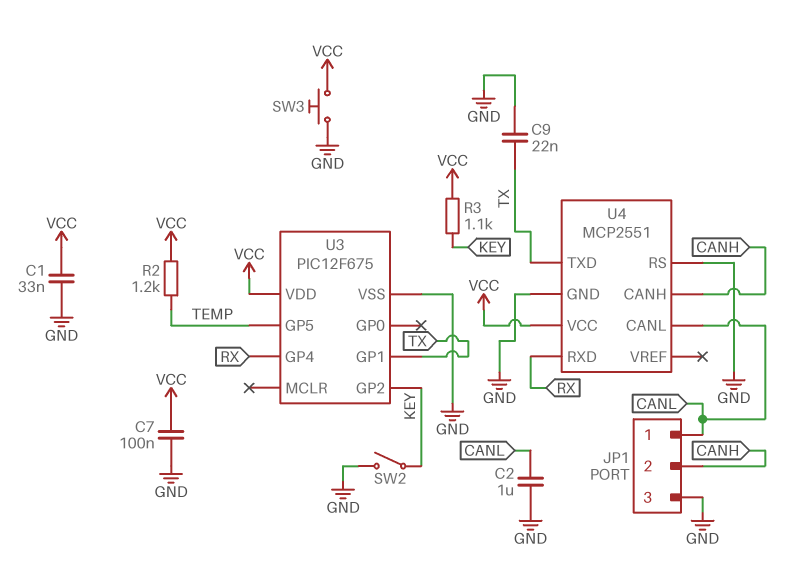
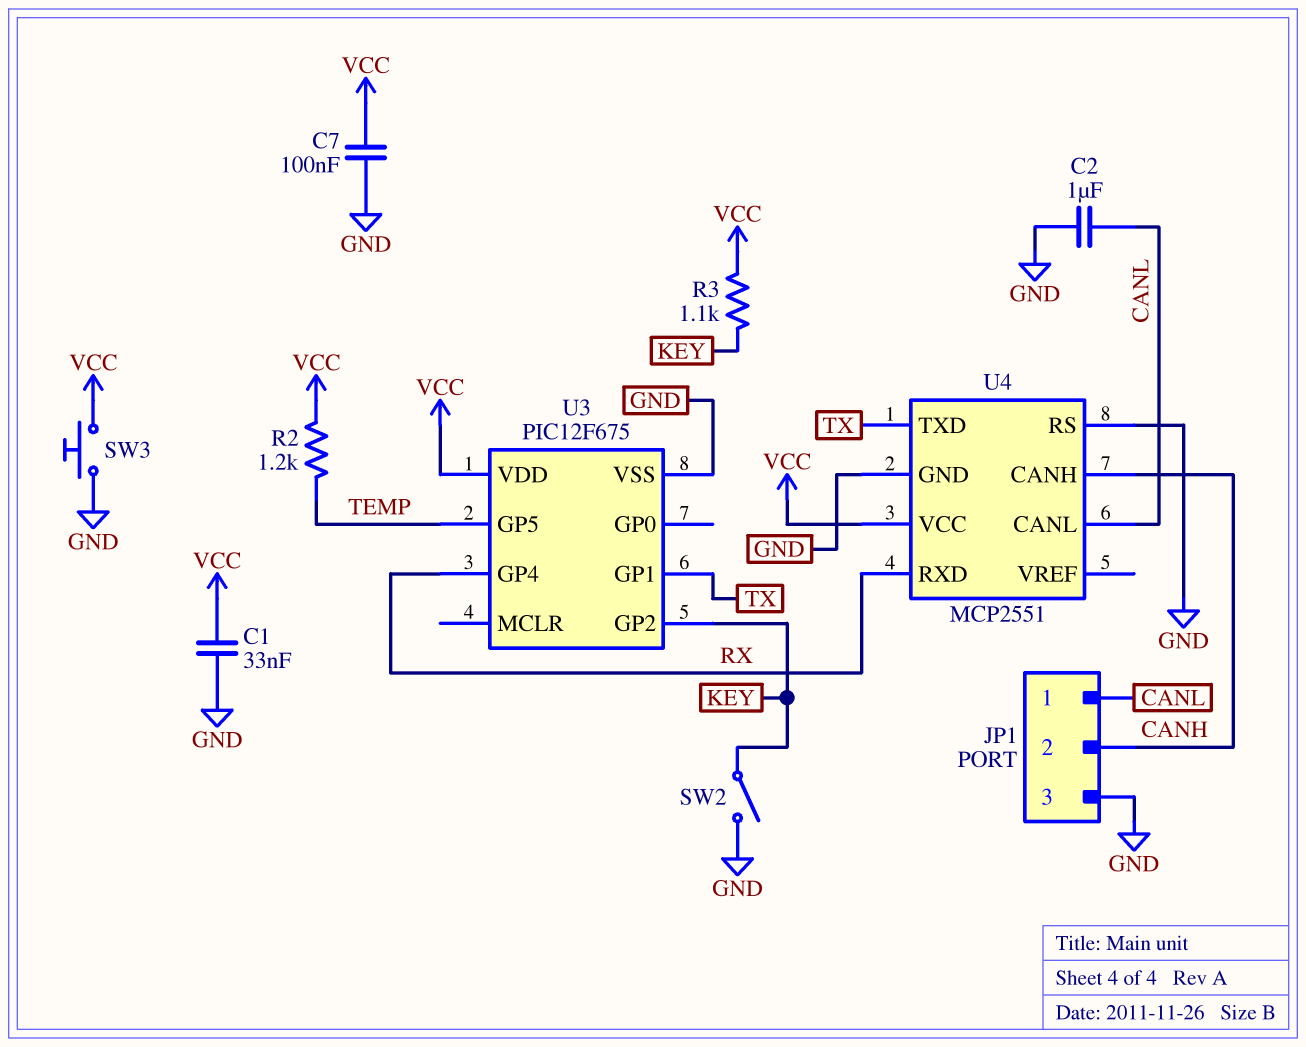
C9: 22nF (GND, TX) -> none

